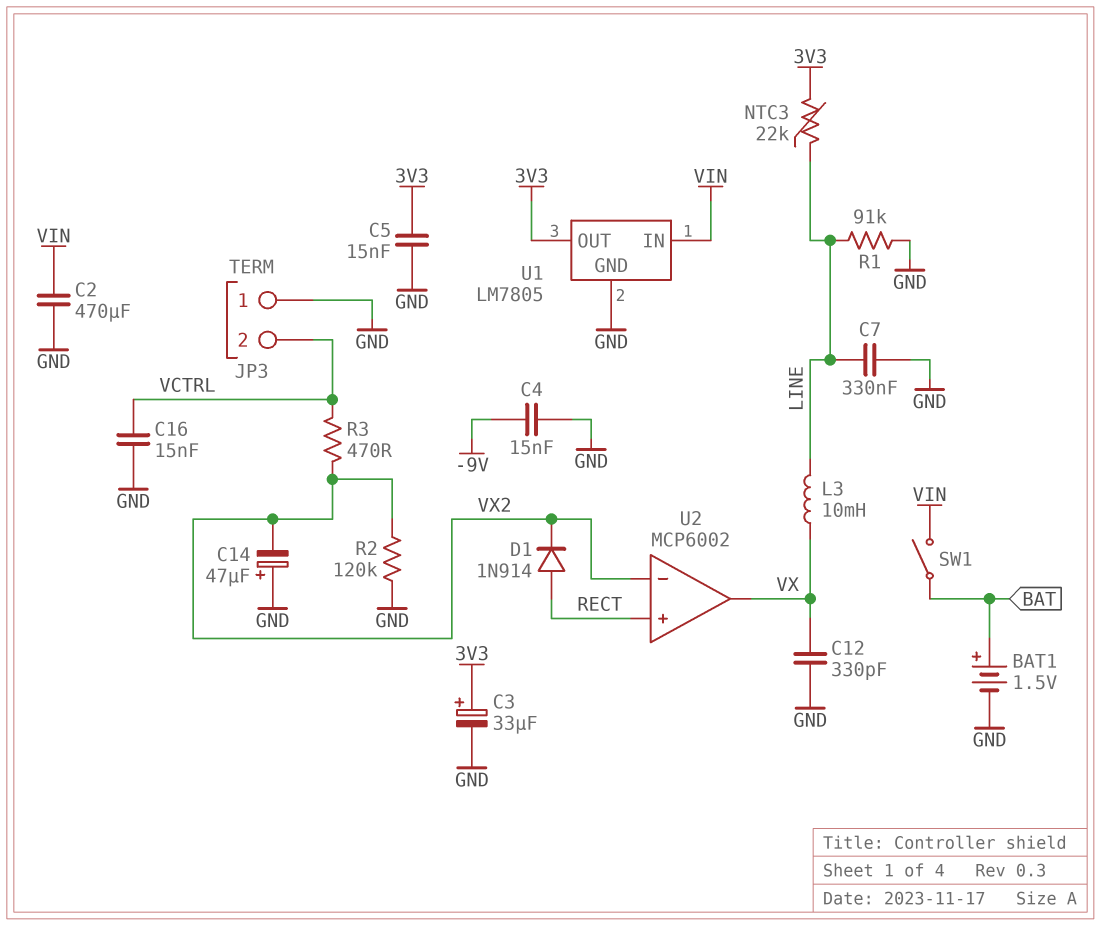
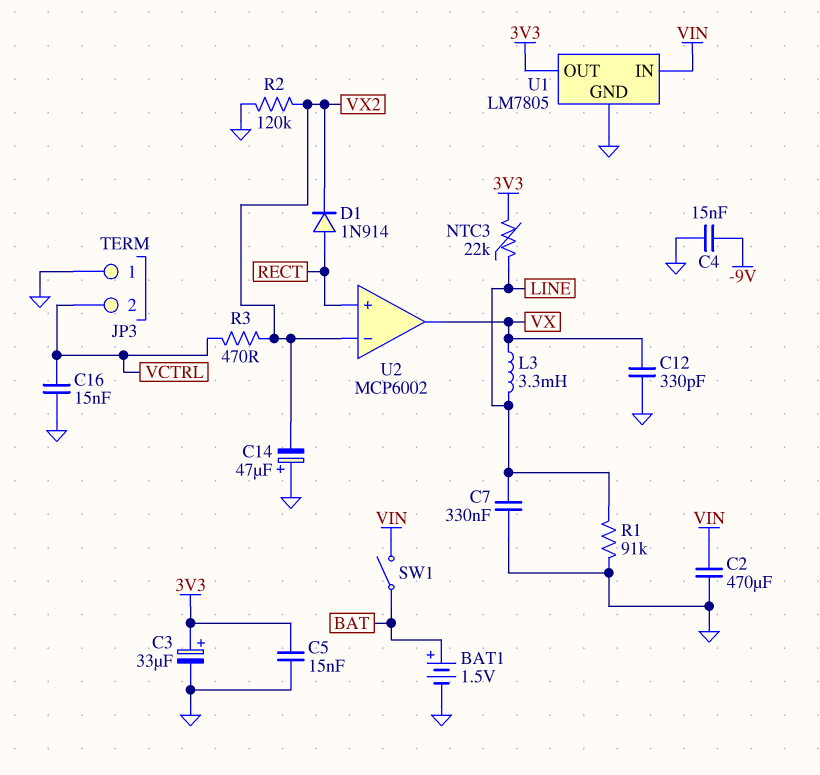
L3: 10mH (LINE, VX) -> 3.3mH (LINE, VX)

